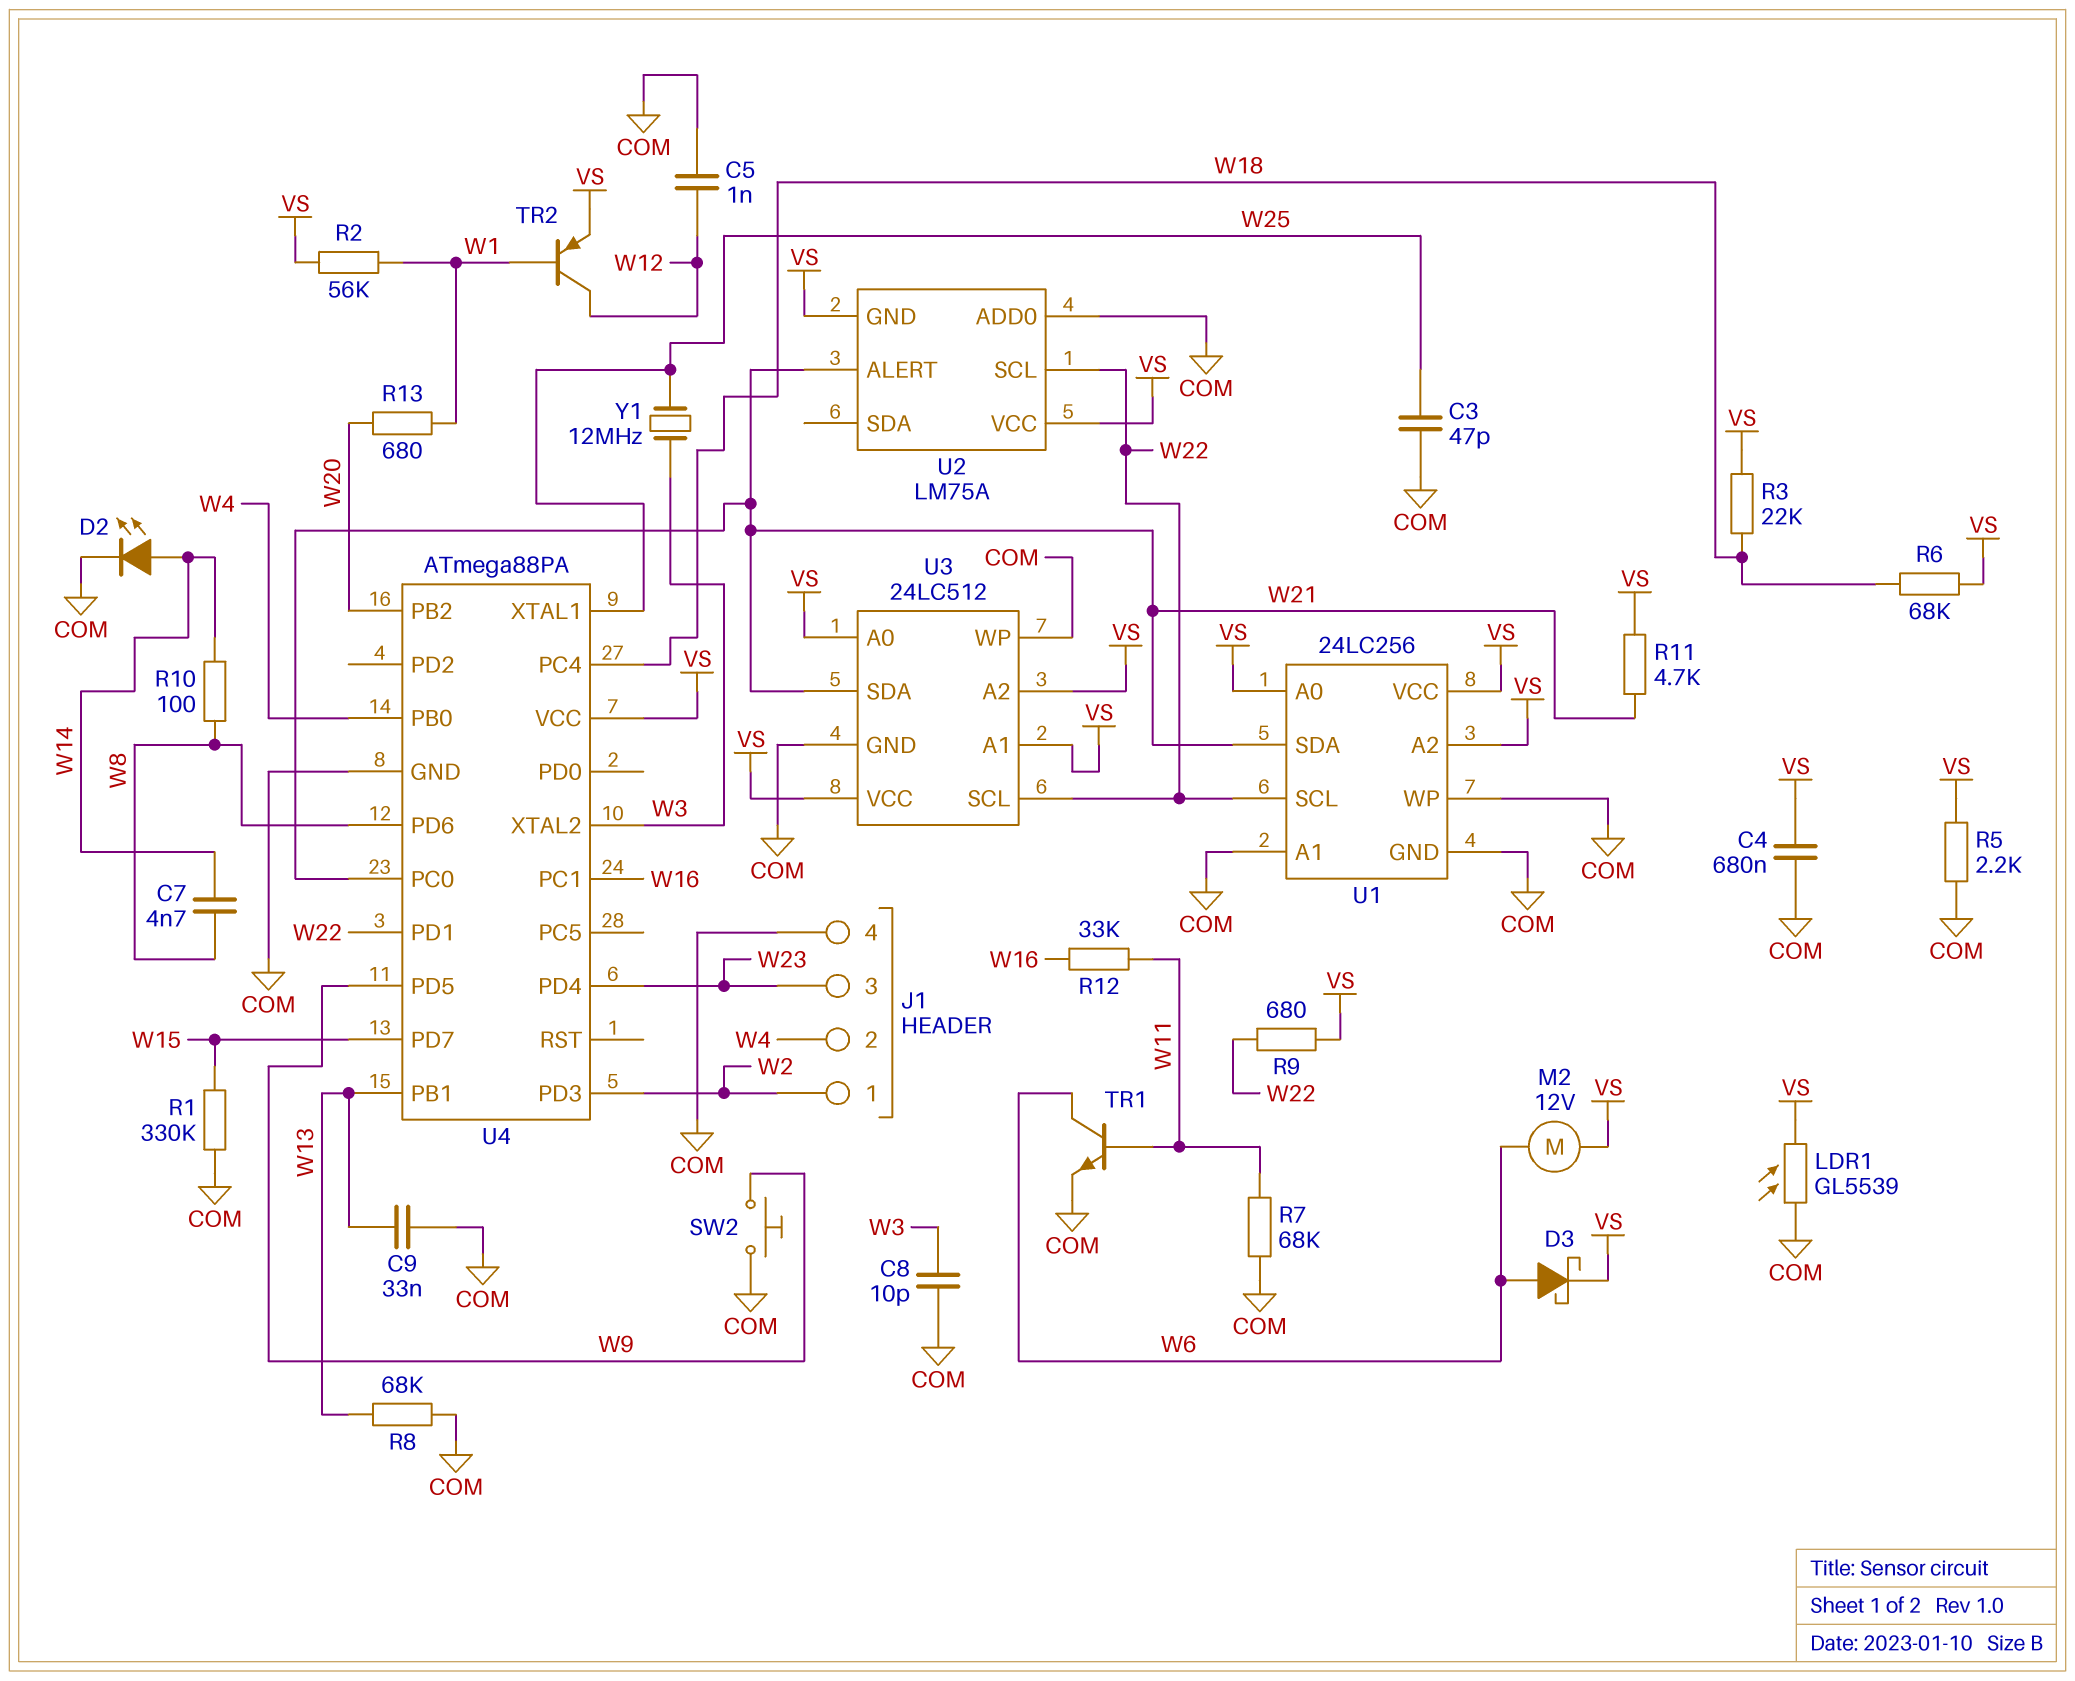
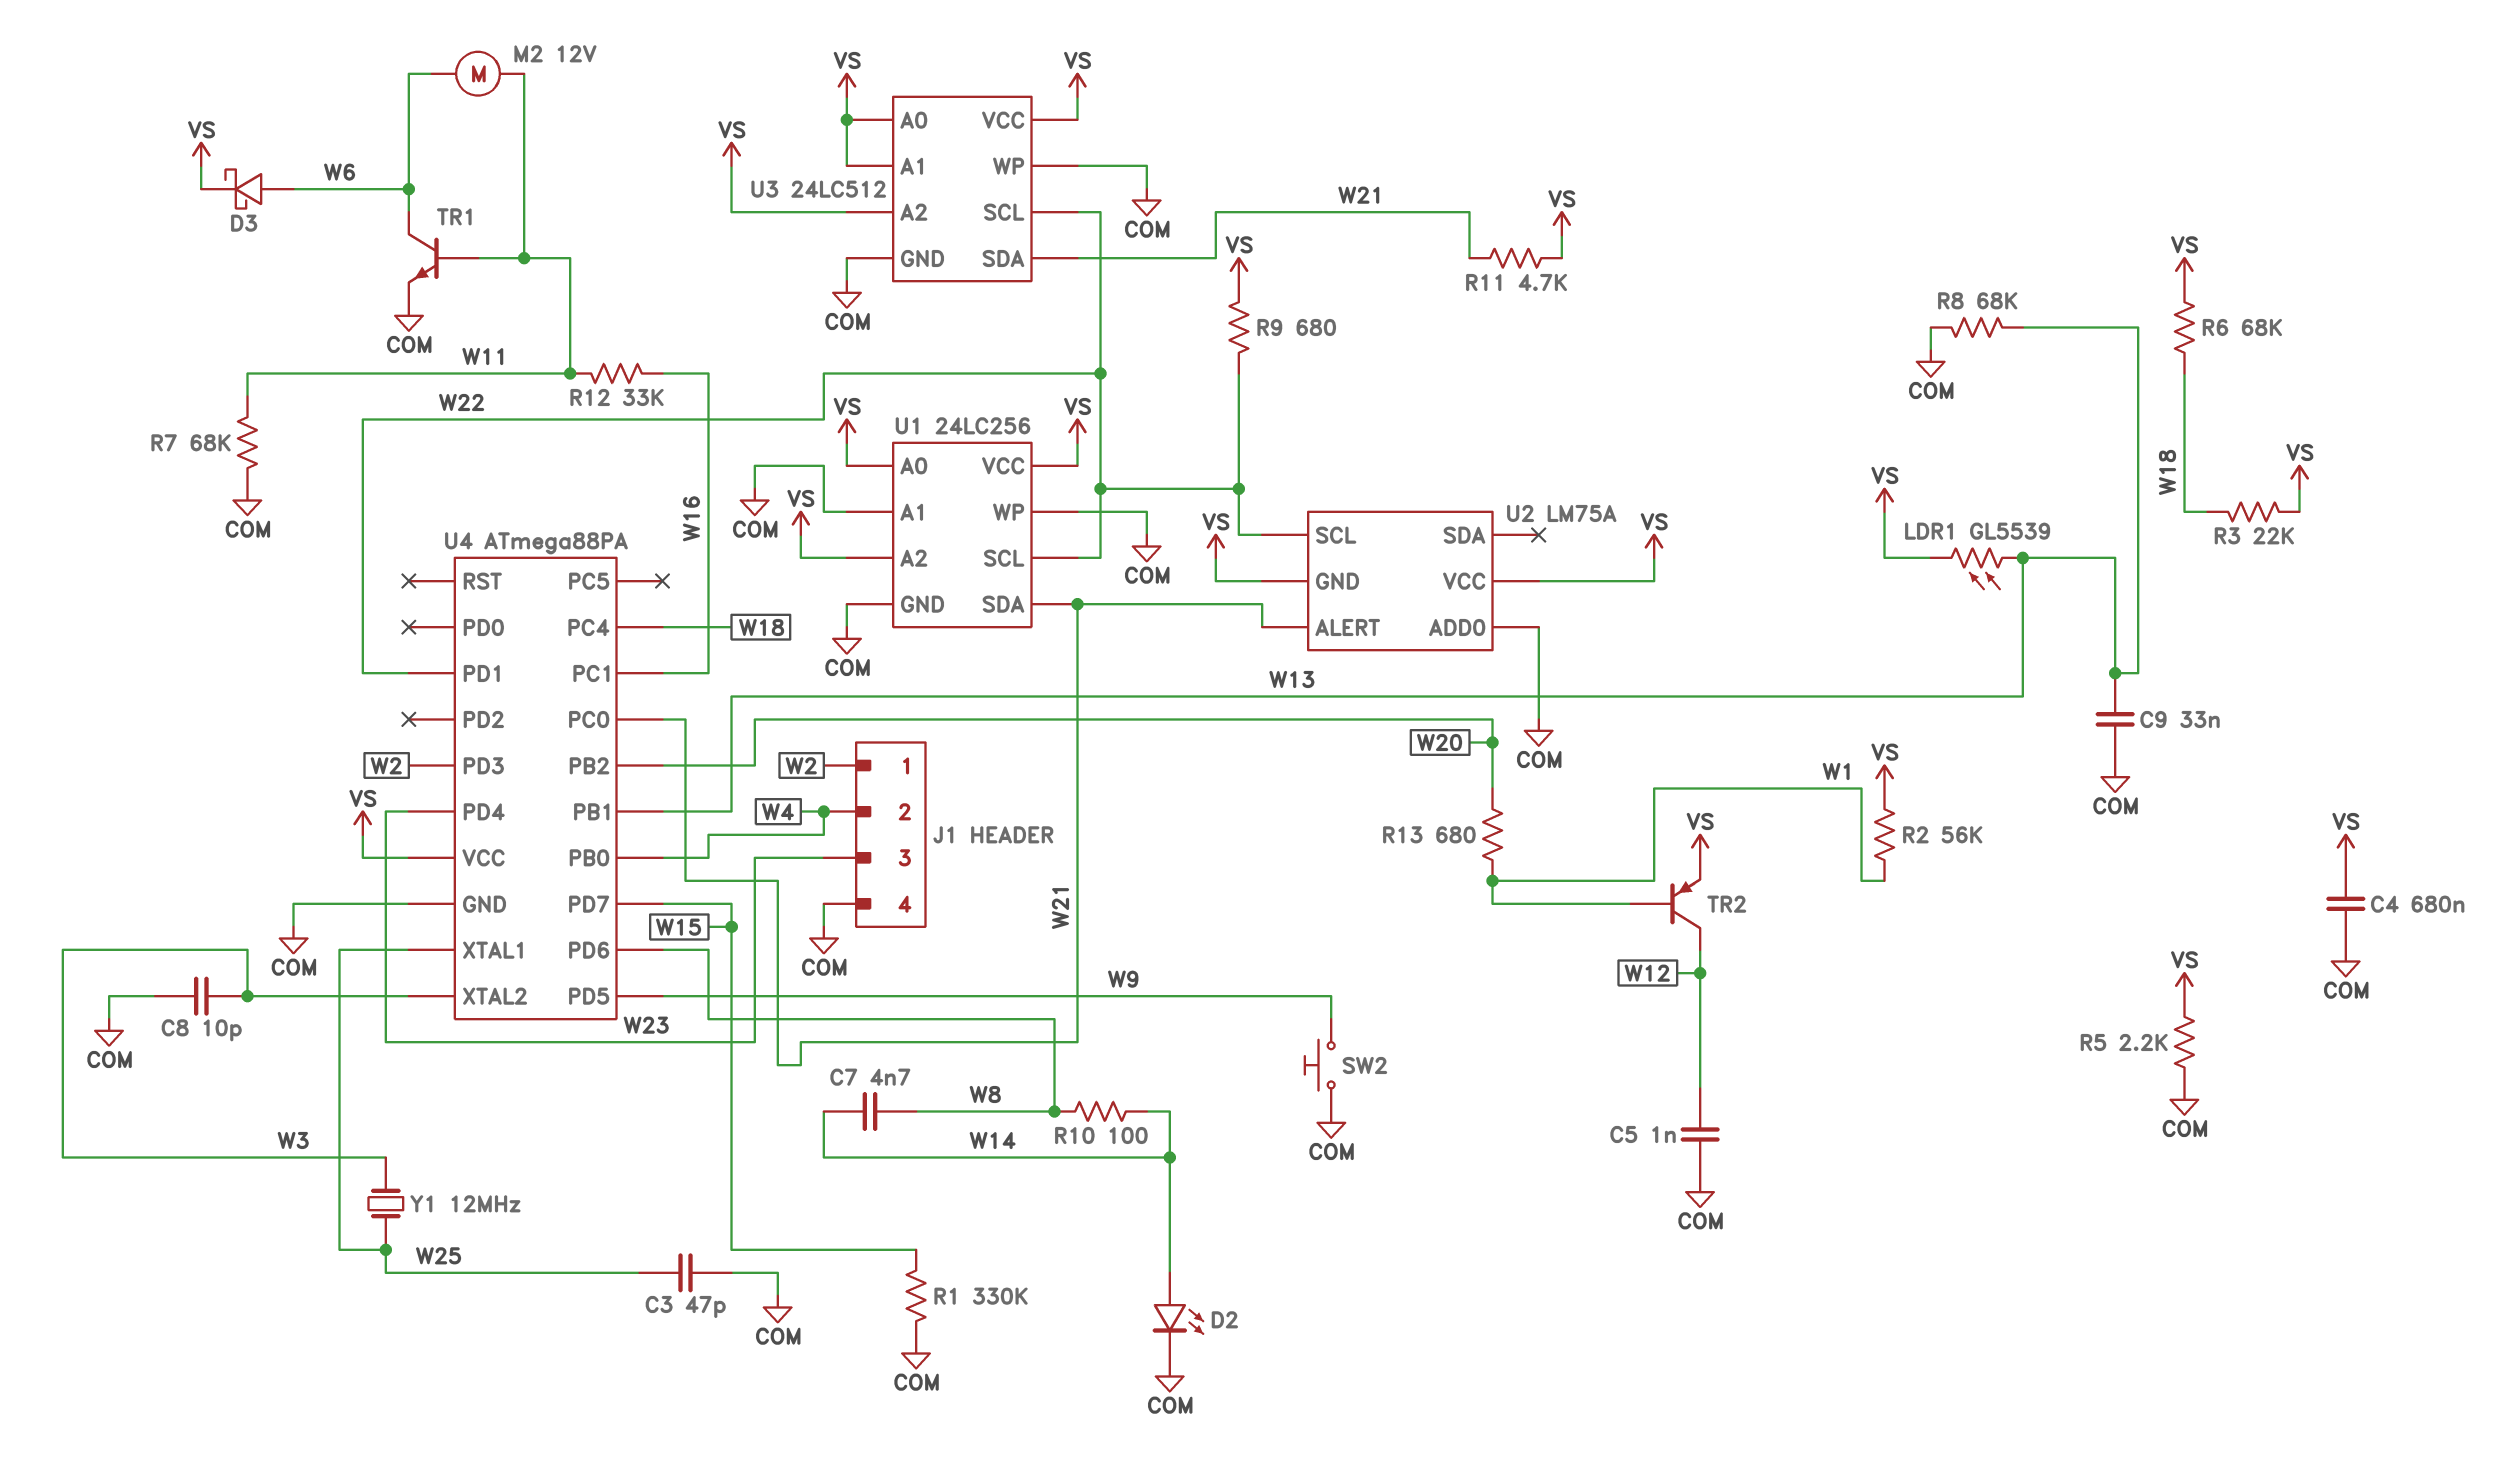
LDR1: GL5539 (COM, VS) -> GL5539 (VS, W13)
M2: motor 12V (VS, W6) -> motor 12V (W6, W11)

